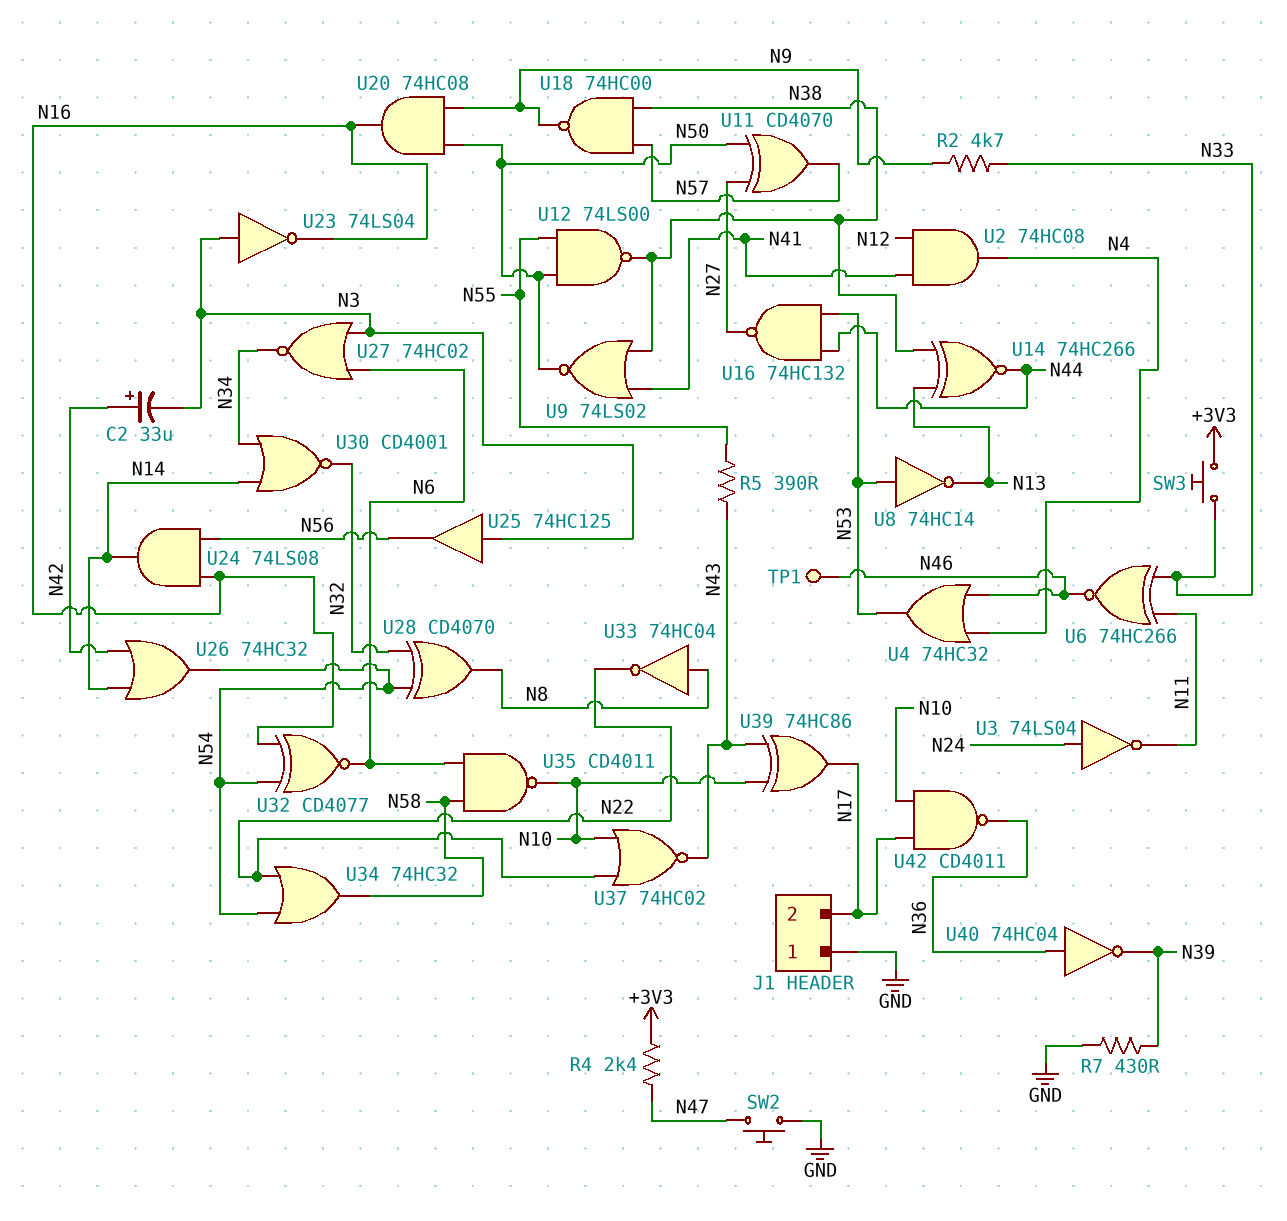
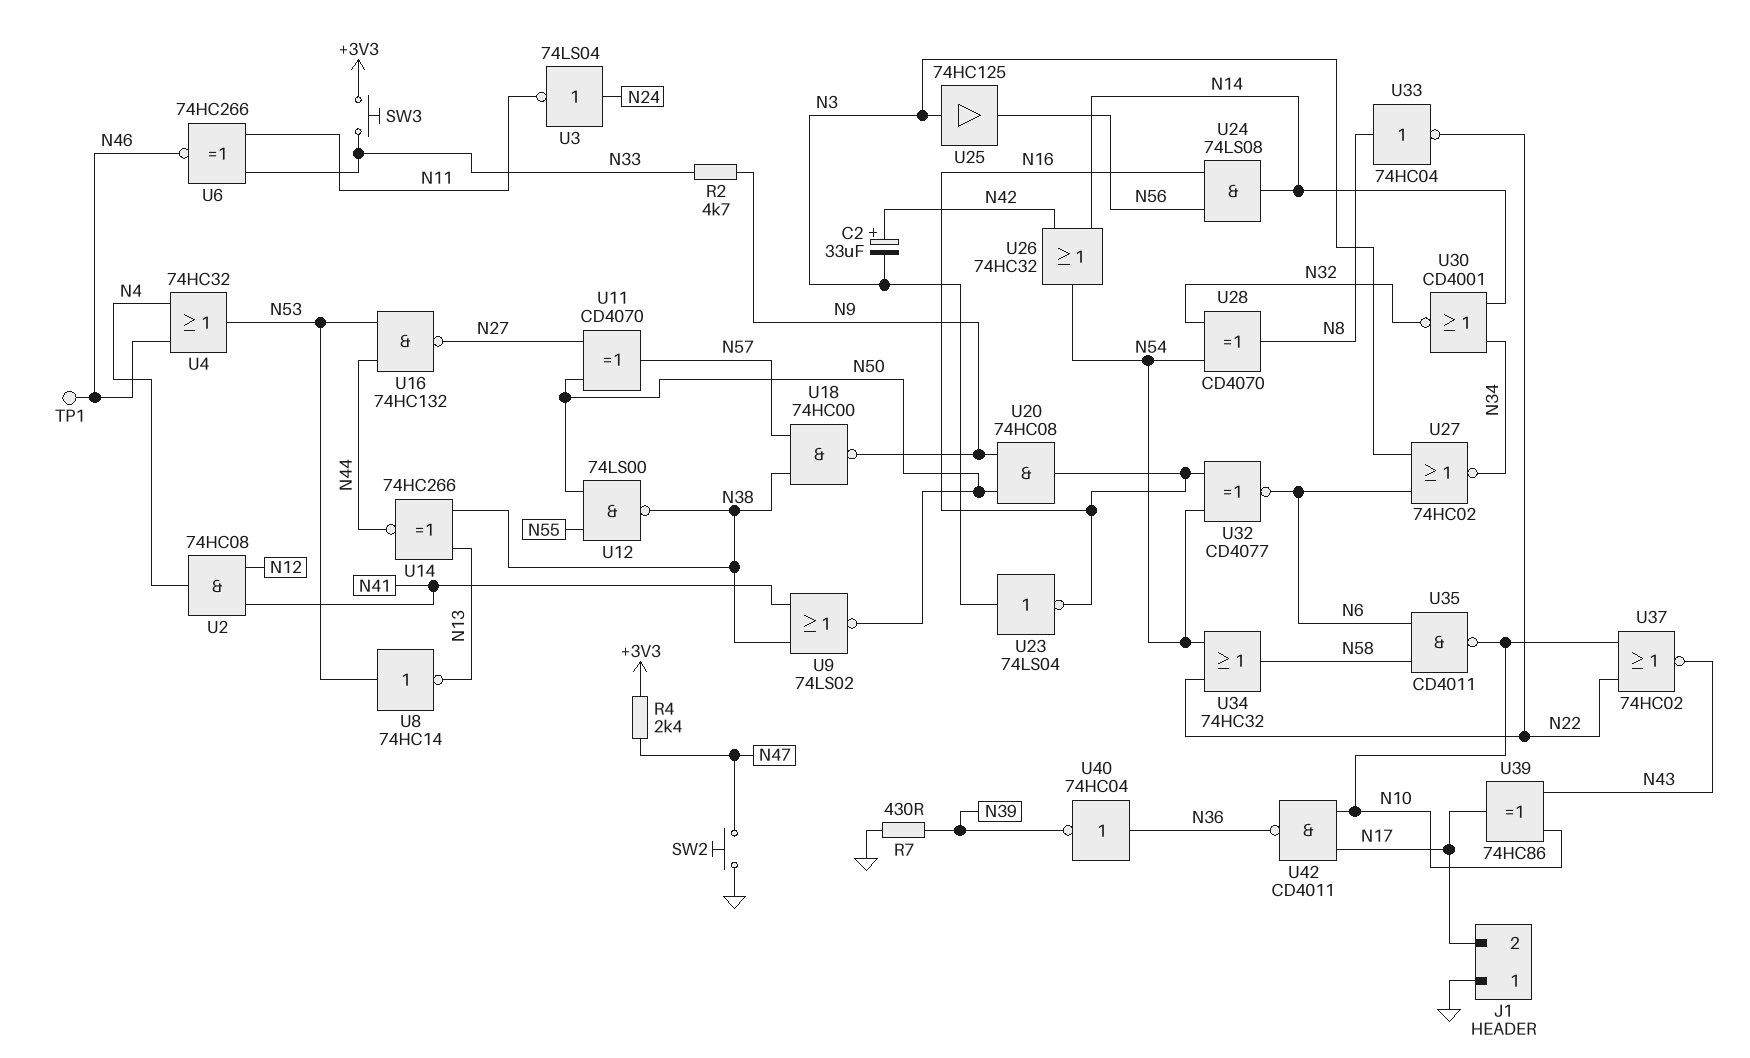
R5: 390 (N43, N55) -> none

